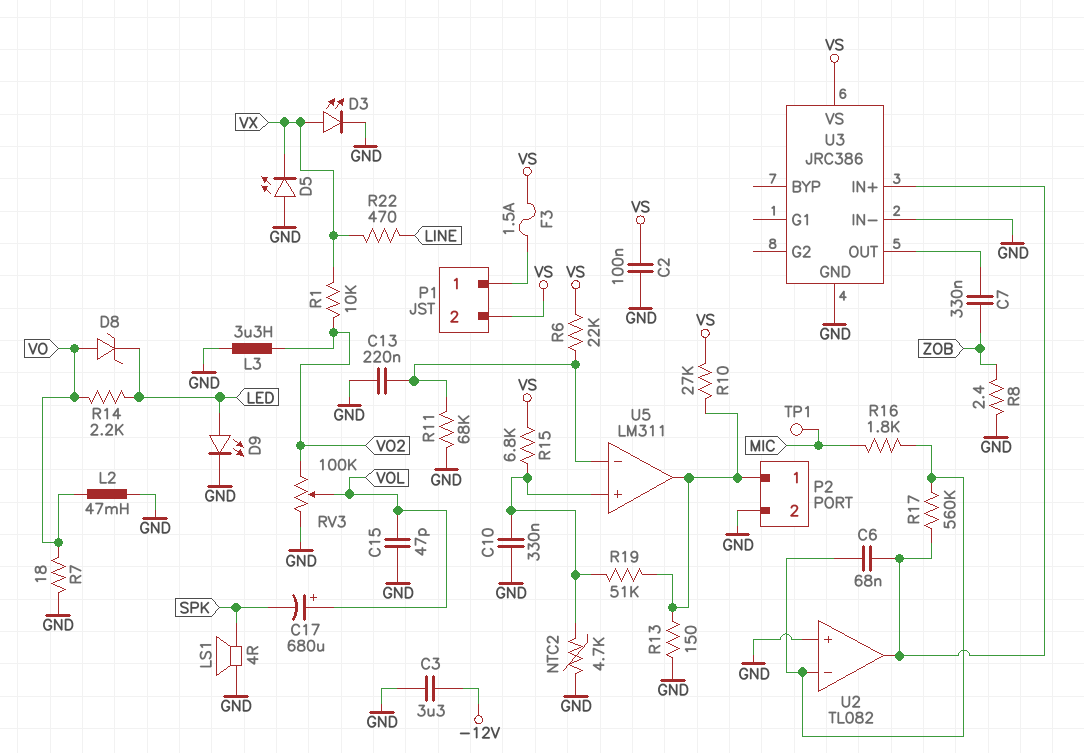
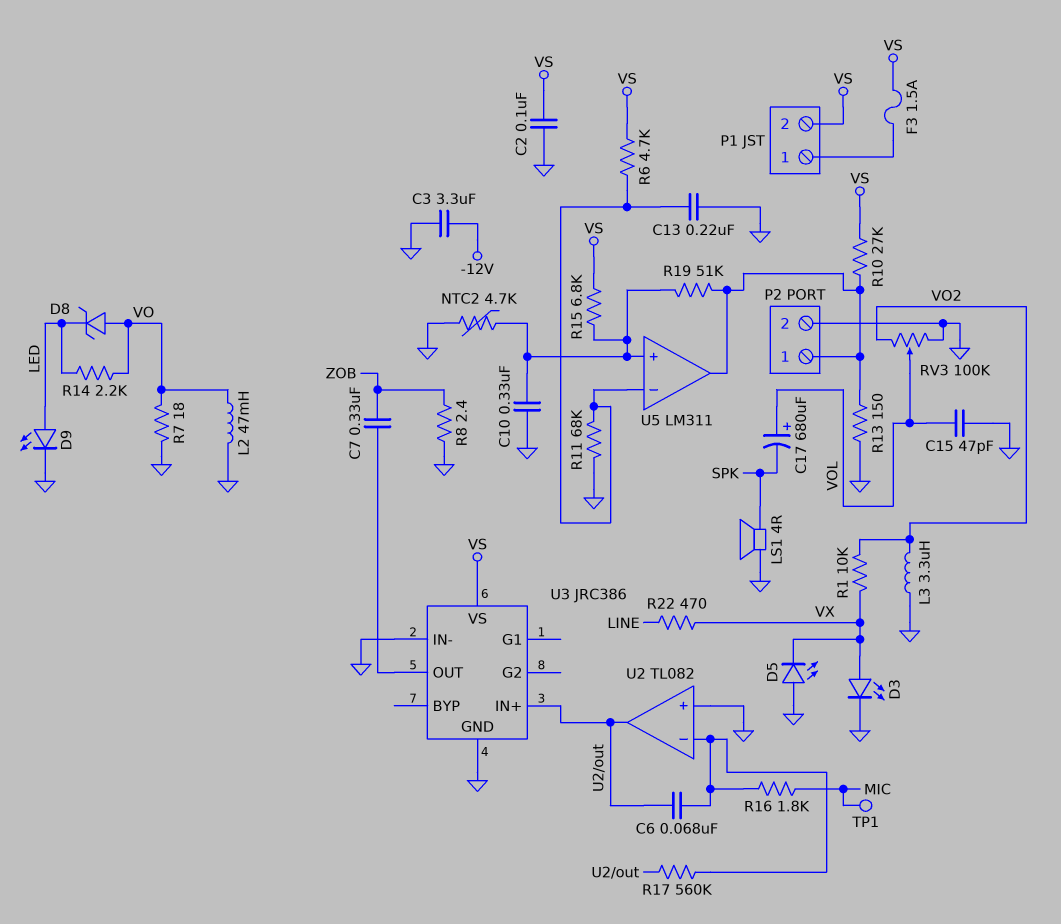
R6: 22k (U5/in-, VS) -> 4.7k (U5/in-, VS)

